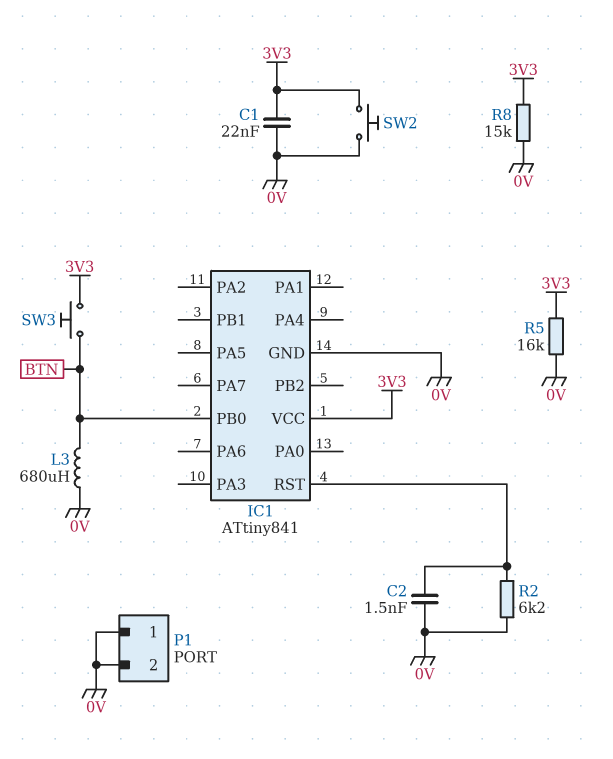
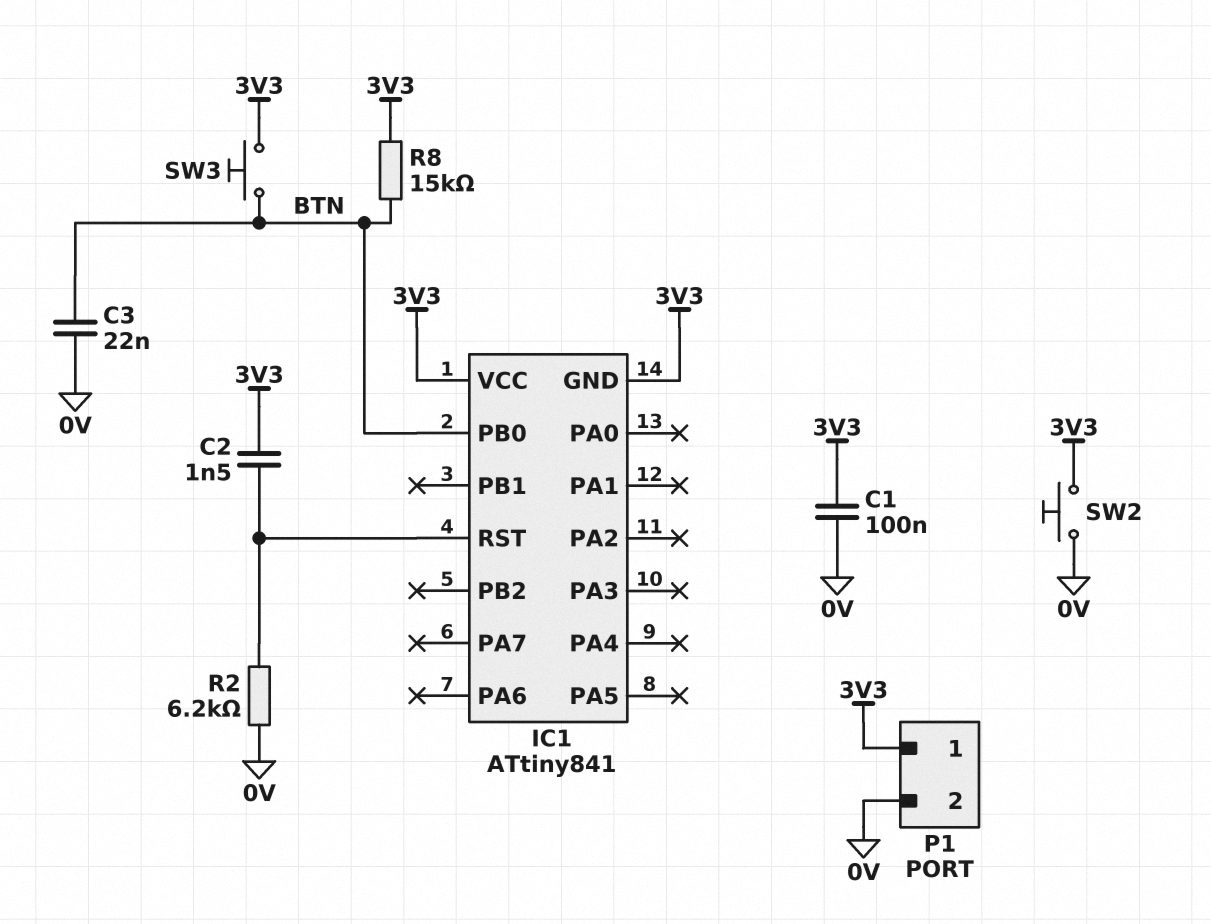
C1: 22nF (0V, 3V3) -> 100nF (0V, 3V3)
C2: 1.5nF (0V, IC1/RST) -> 1.5nF (3V3, IC1/RST)
C3: none -> 22nF (0V, BTN)
IC1 pin GND: 0V -> 3V3
L3: 680uH (0V, BTN) -> none
P1 pin 1: 0V -> 3V3
R5: 16k (0V, 3V3) -> none
R8: 15k (0V, 3V3) -> 15k (3V3, BTN)

